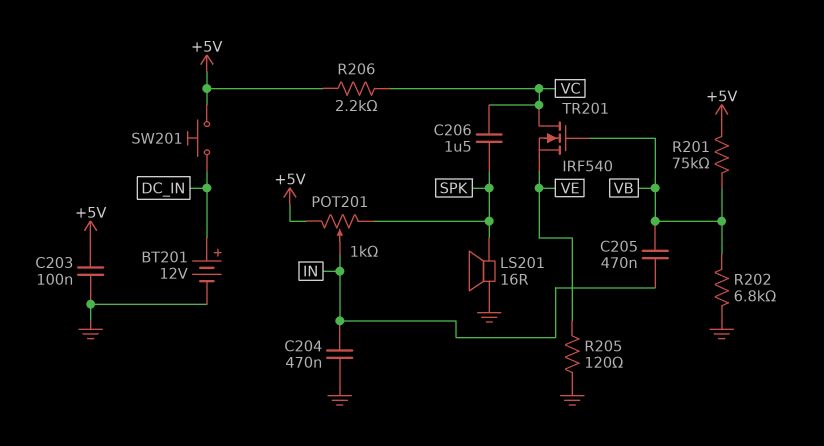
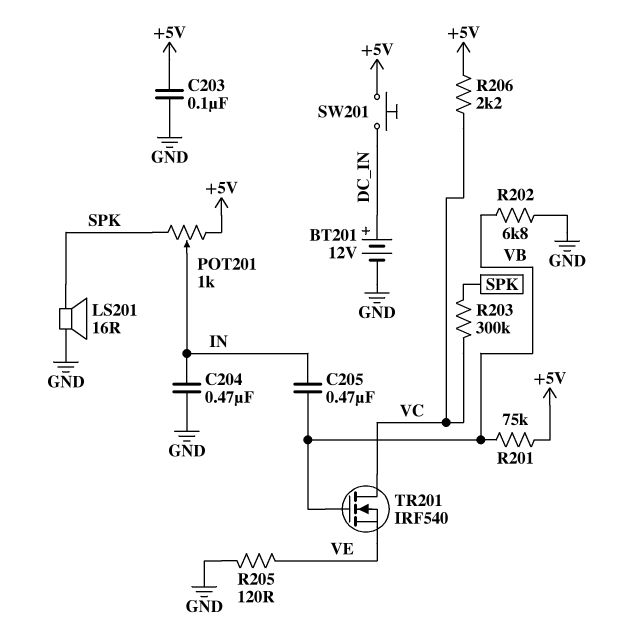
C206: 1.5uF (SPK, VC) -> none
R203: none -> 300k (SPK, VC)

